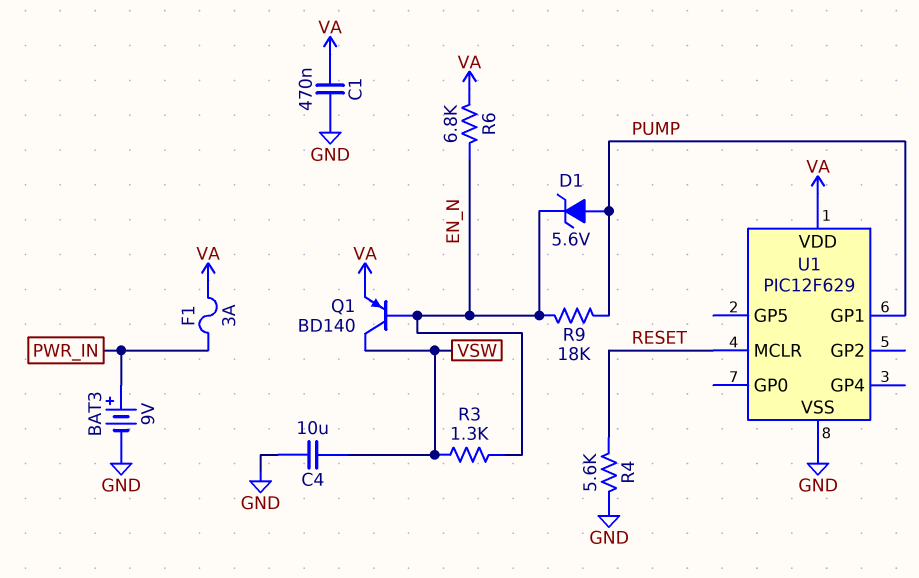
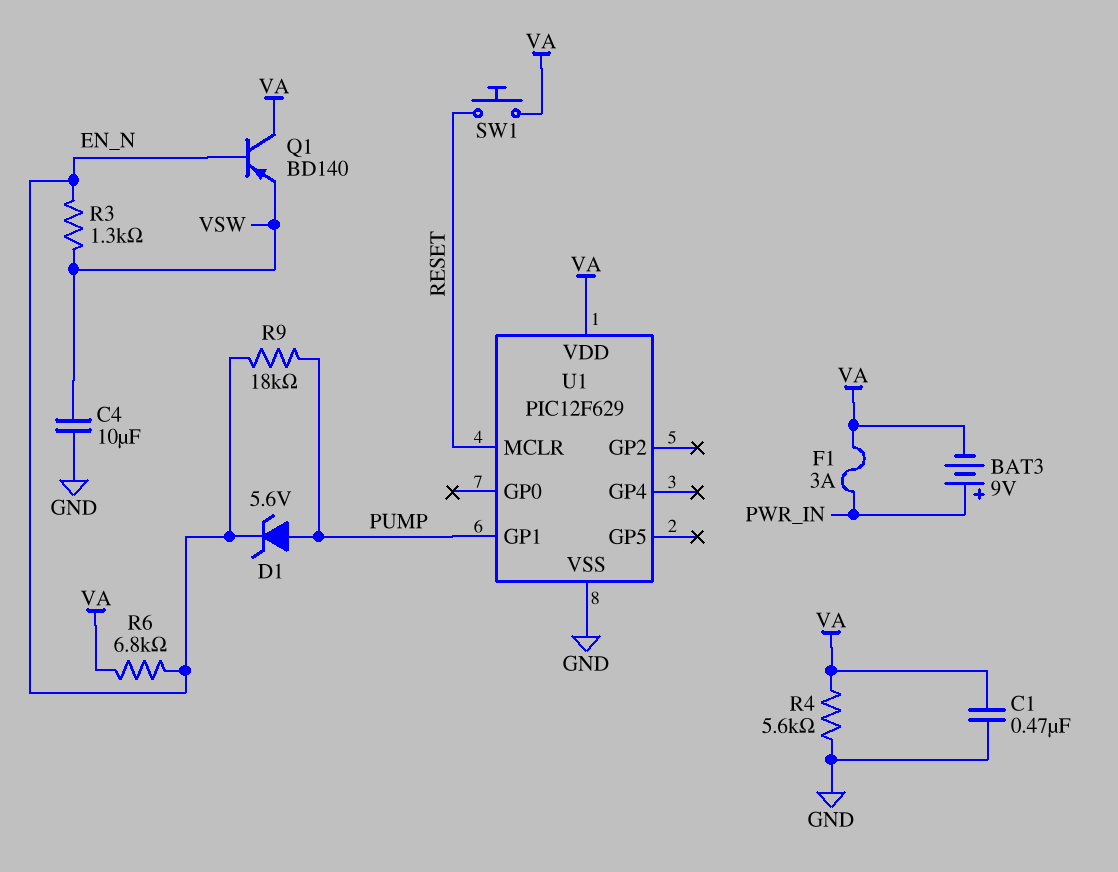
BAT3: 9V (plus PWR_IN, minus GND) -> 9V (plus PWR_IN, minus VA)
Q1: PNP BD140 (B EN_N, C VSW, E VA) -> PNP BD140 (B EN_N, C VA, E VSW)
R4: 5.6k (GND, RESET) -> 5.6k (GND, VA)
SW1: none -> button (RESET, VA)

